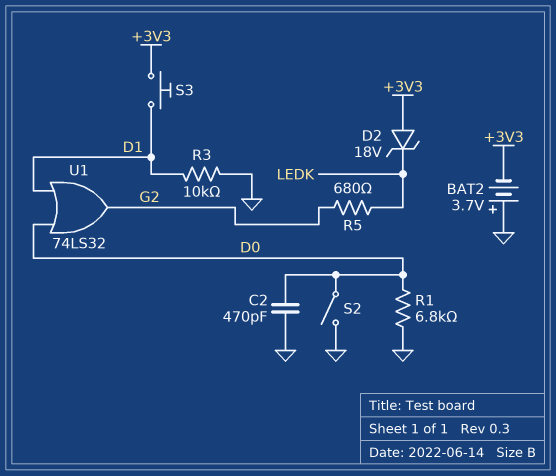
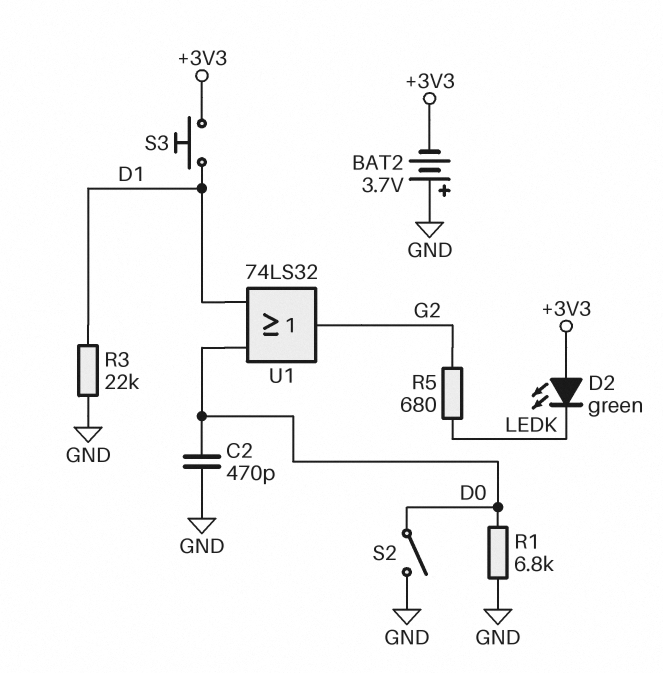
D2: zener 18V (A +3V3, K LEDK) -> LED green (A +3V3, K LEDK)
R3: 10k (D1, GND) -> 22k (D1, GND)

